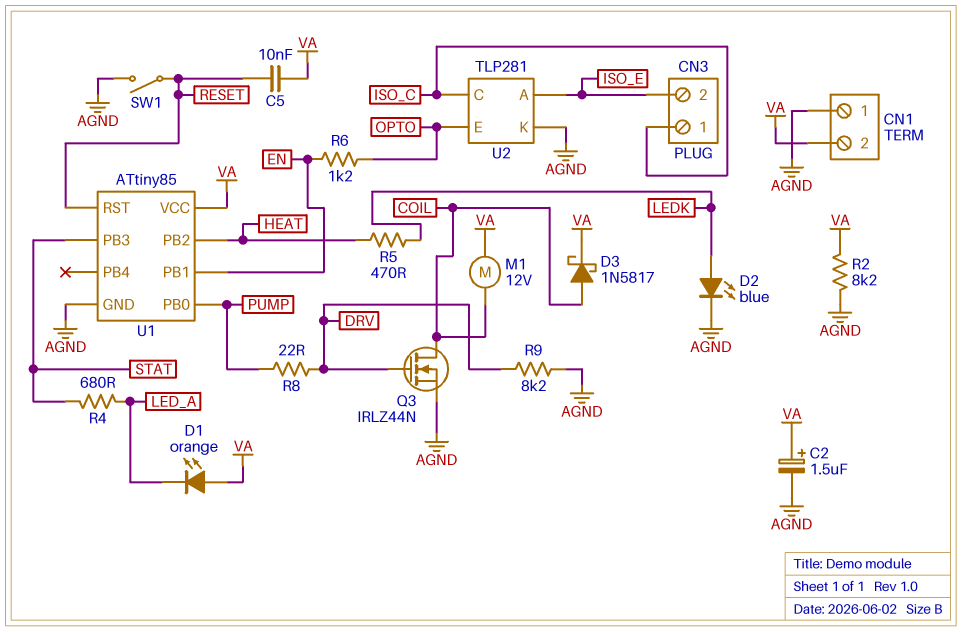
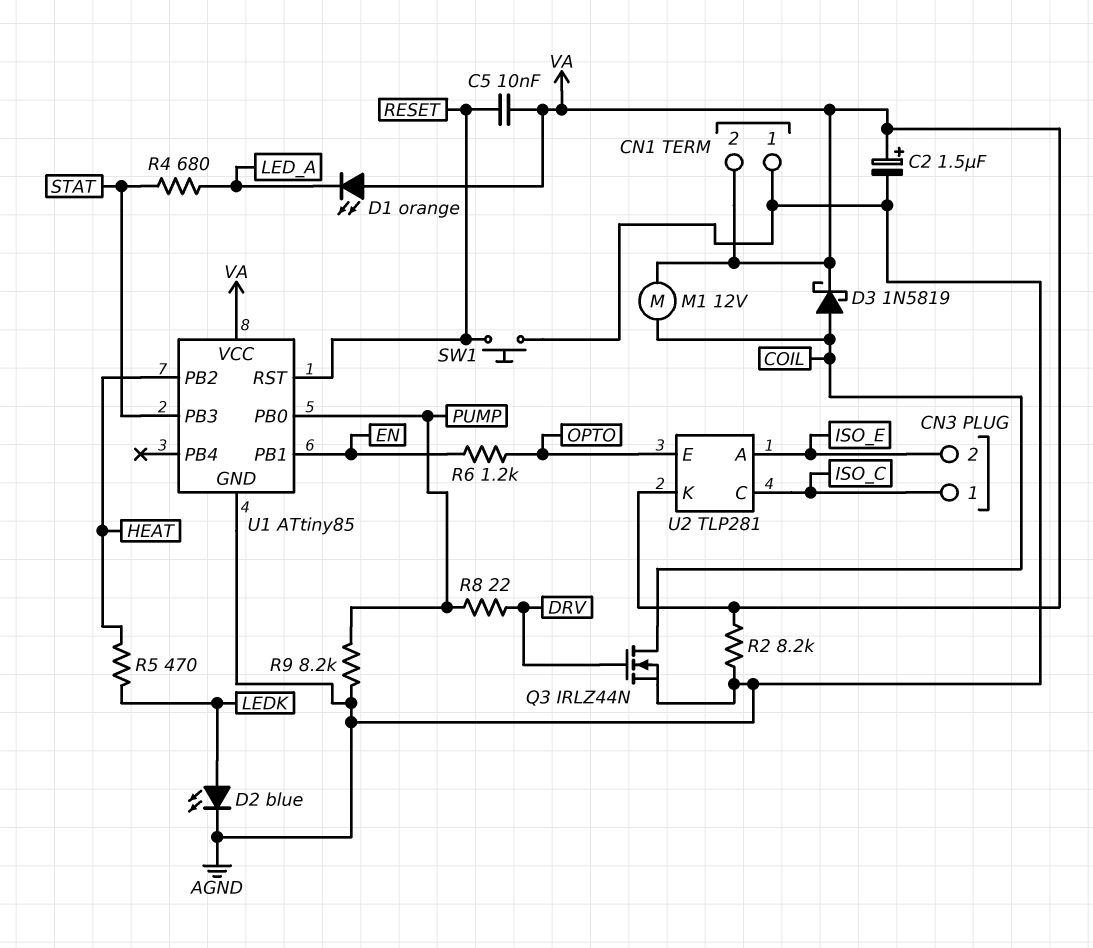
D3: schottky 1N5817 (A COIL, K VA) -> schottky 1N5819 (A COIL, K VA)
R9: 8.2k (AGND, DRV) -> 8.2k (AGND, PUMP)
SW1: switch (AGND, RESET) -> button (AGND, RESET)
U2 pin K: AGND -> VA

